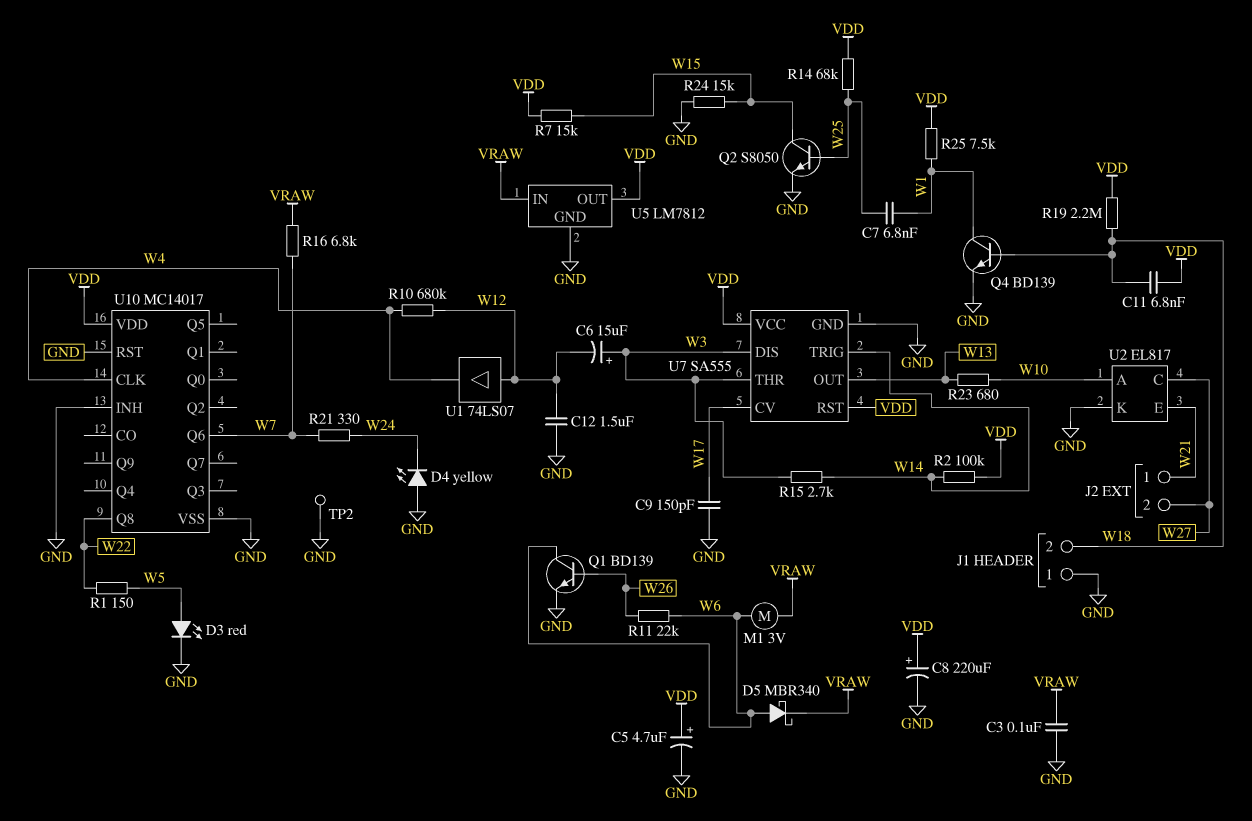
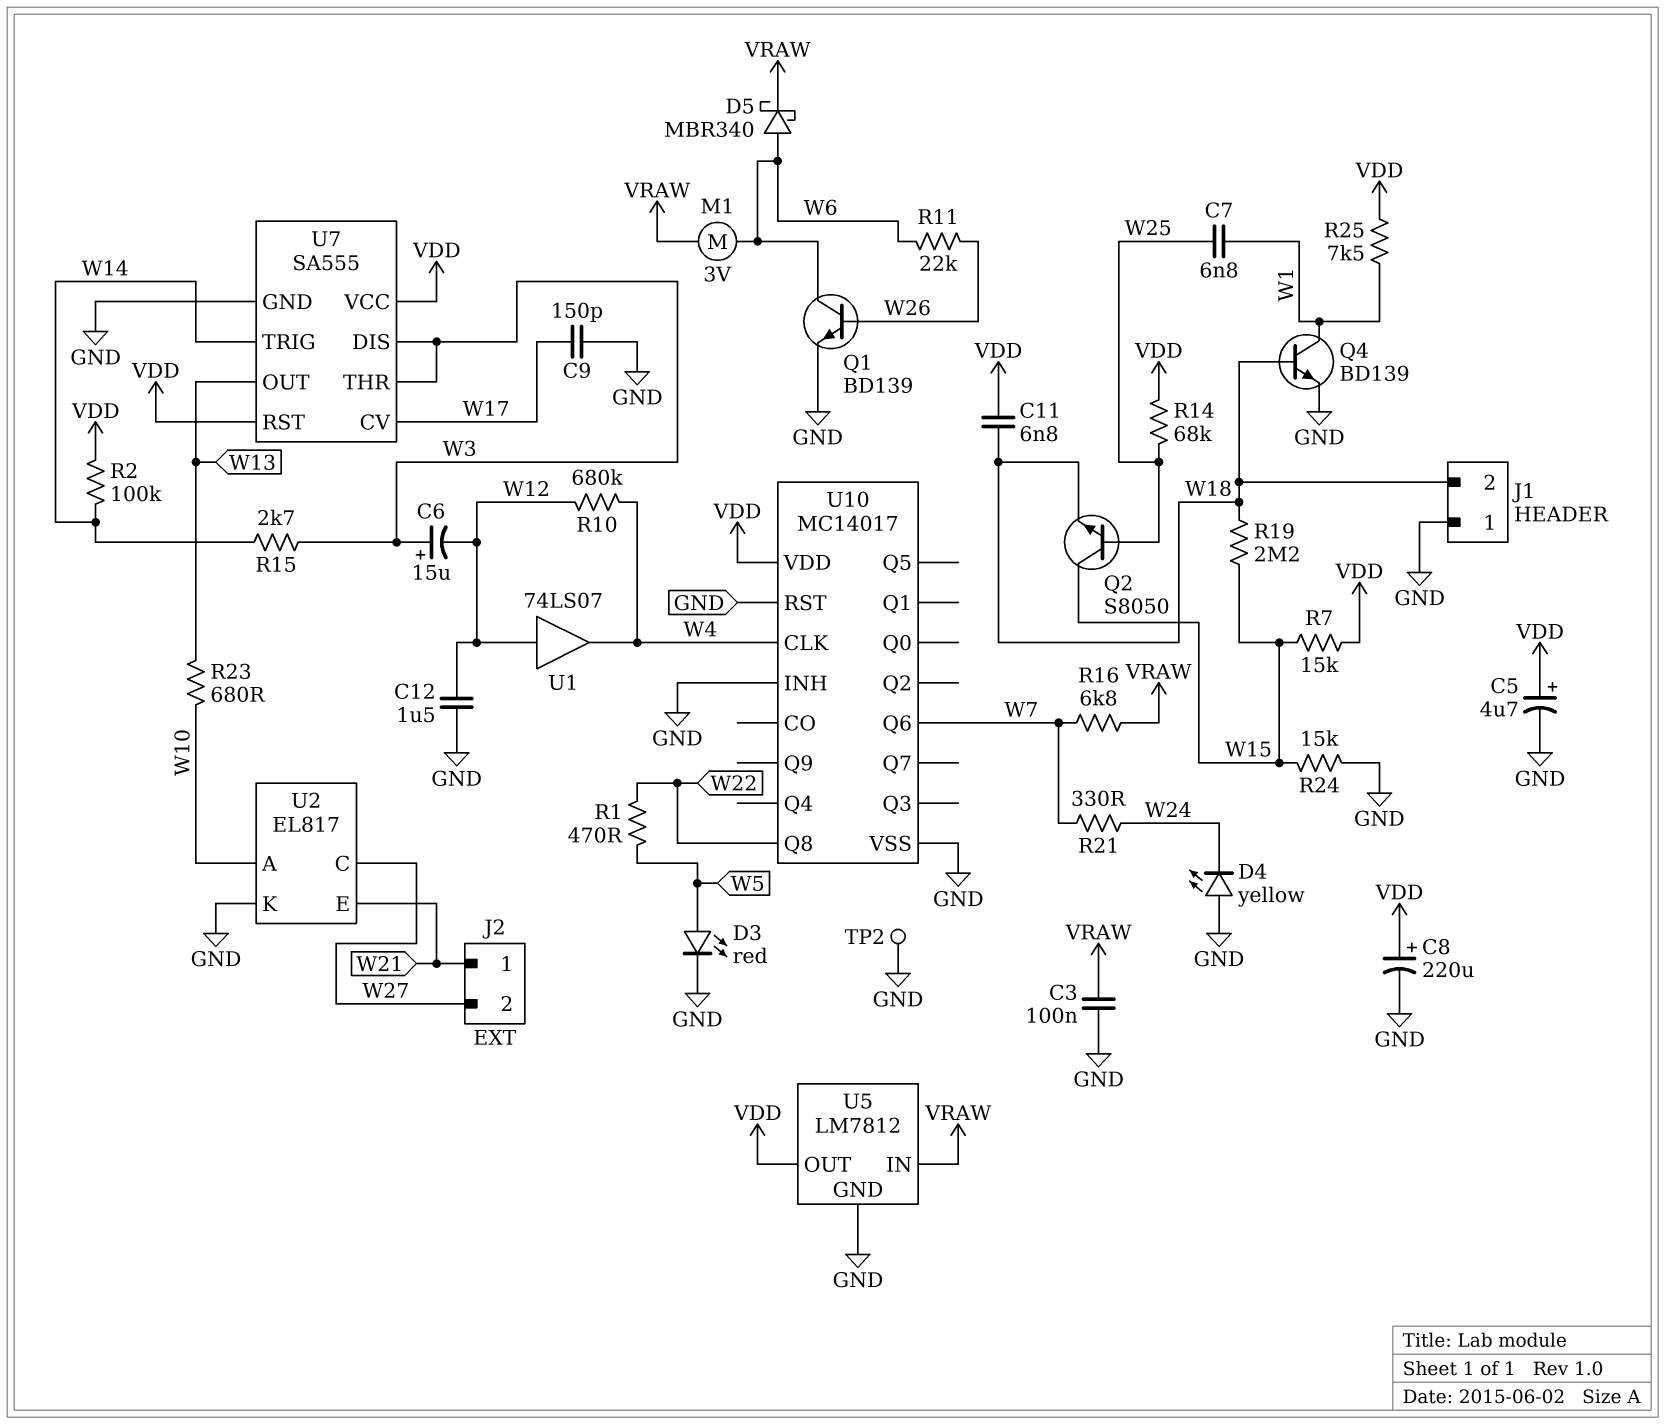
Q2: NPN S8050 (B W25, C W15, E GND) -> NPN S8050 (B W25, C W15, E W18)
R1: 150 (W5, W22) -> 470 (W5, W22)
R19: 2.2M (VDD, W18) -> 2.2M (W15, W18)

